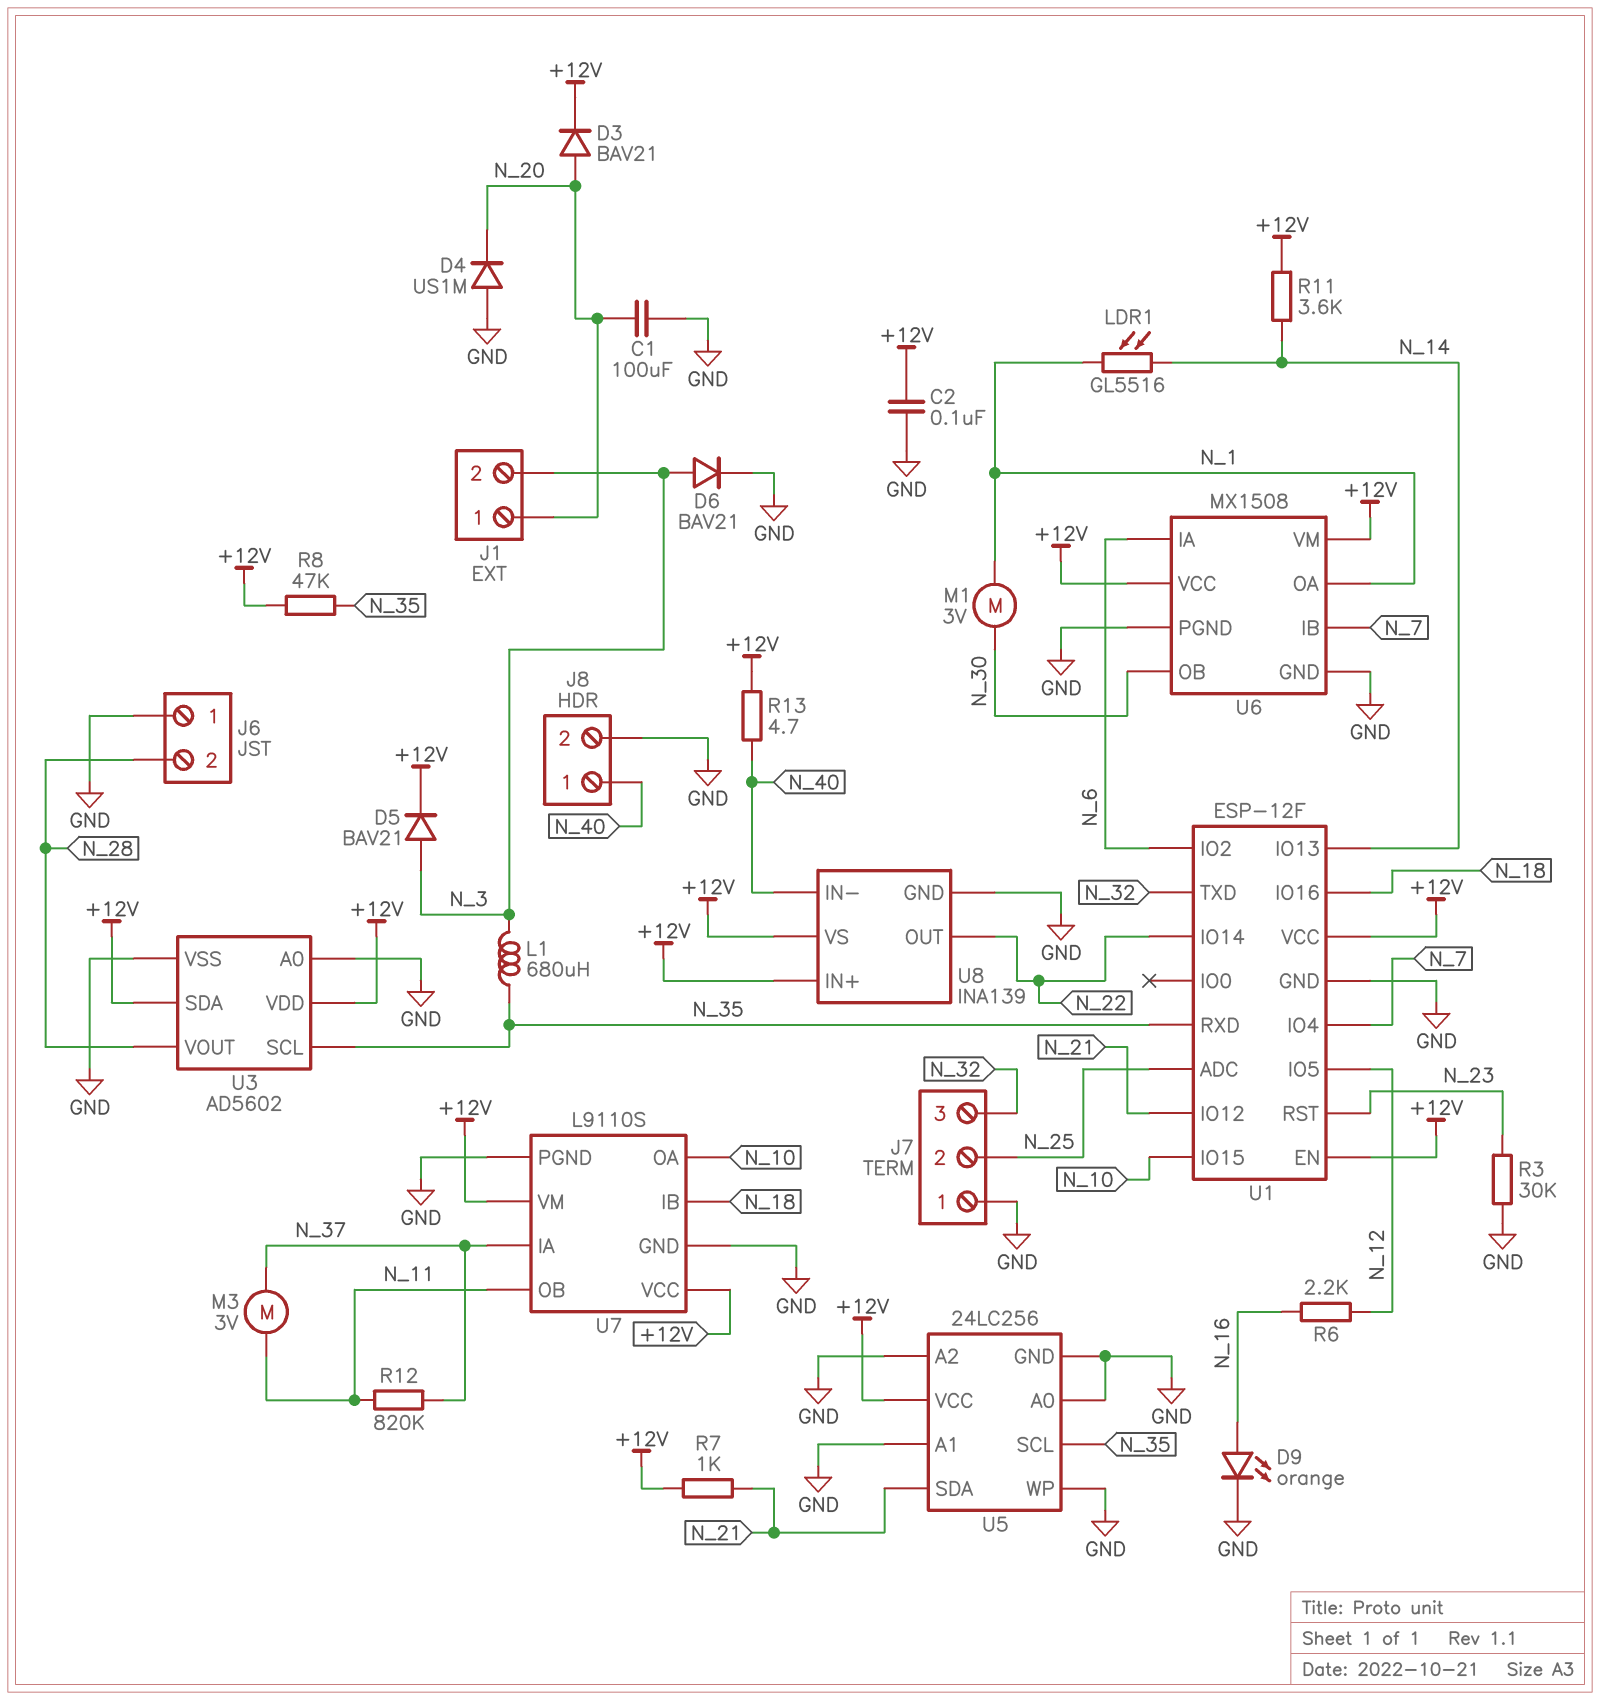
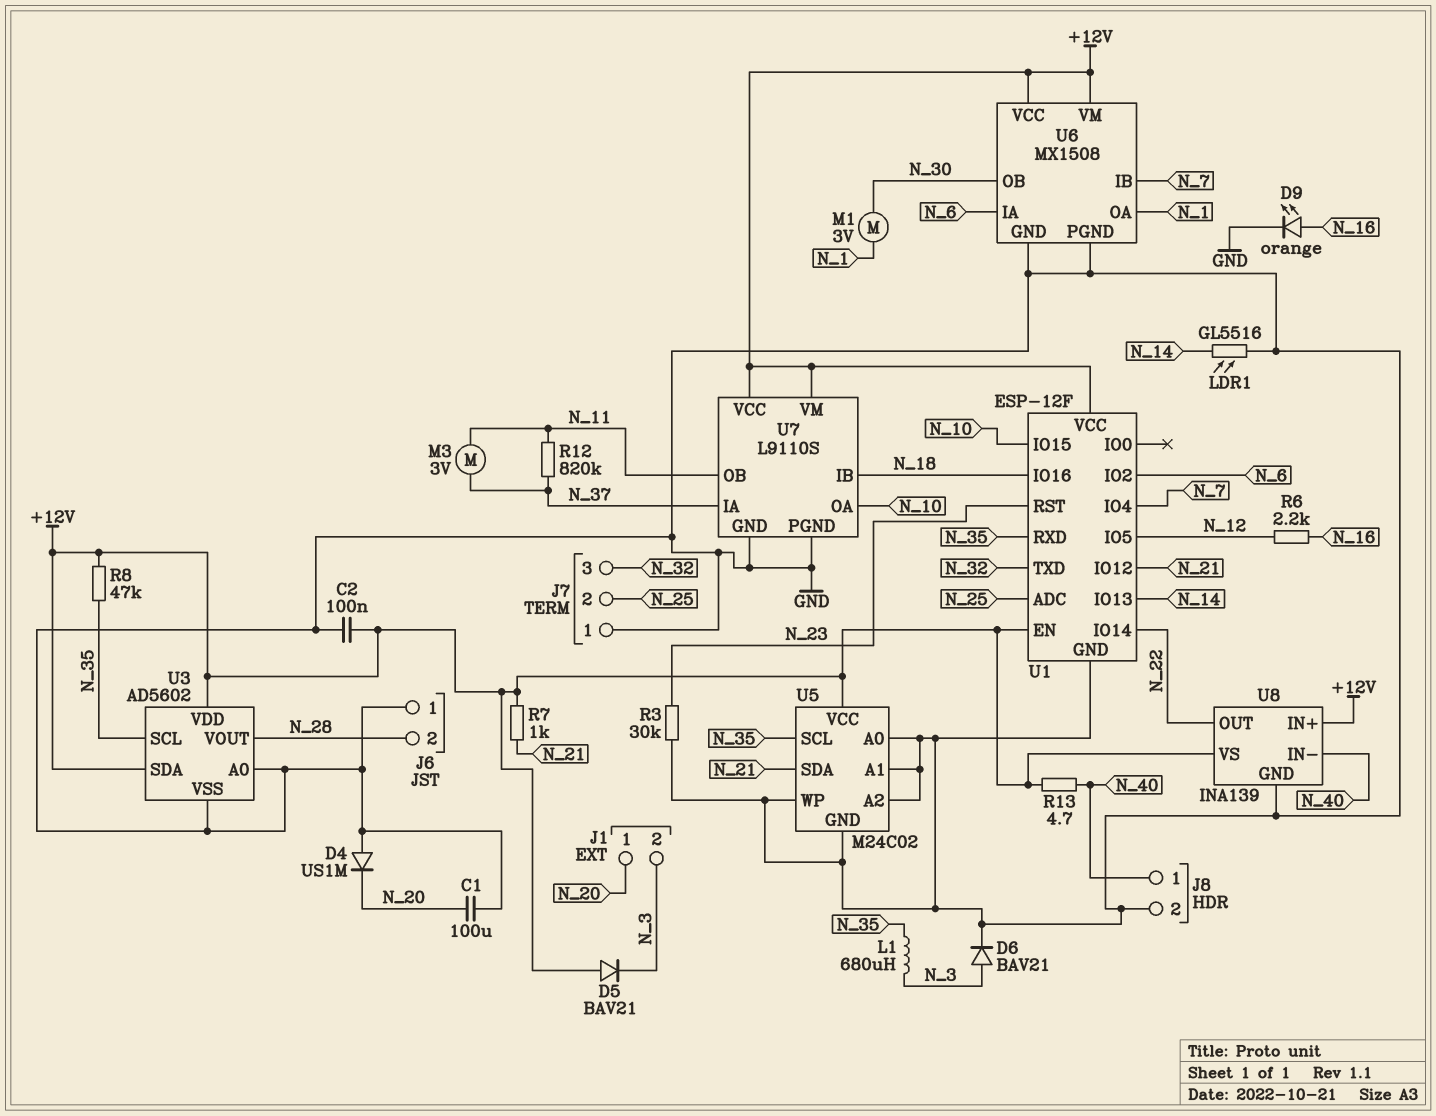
D3: diode BAV21 (A N_20, K +12V) -> none
D5: diode BAV21 (A N_3, K +12V) -> diode BAV21 (A +12V, K N_3)
LDR1: GL5516 (N_1, N_14) -> GL5516 (GND, N_14)
R11: 3.6k (+12V, N_14) -> none
U5: 24LC256 -> M24C02

